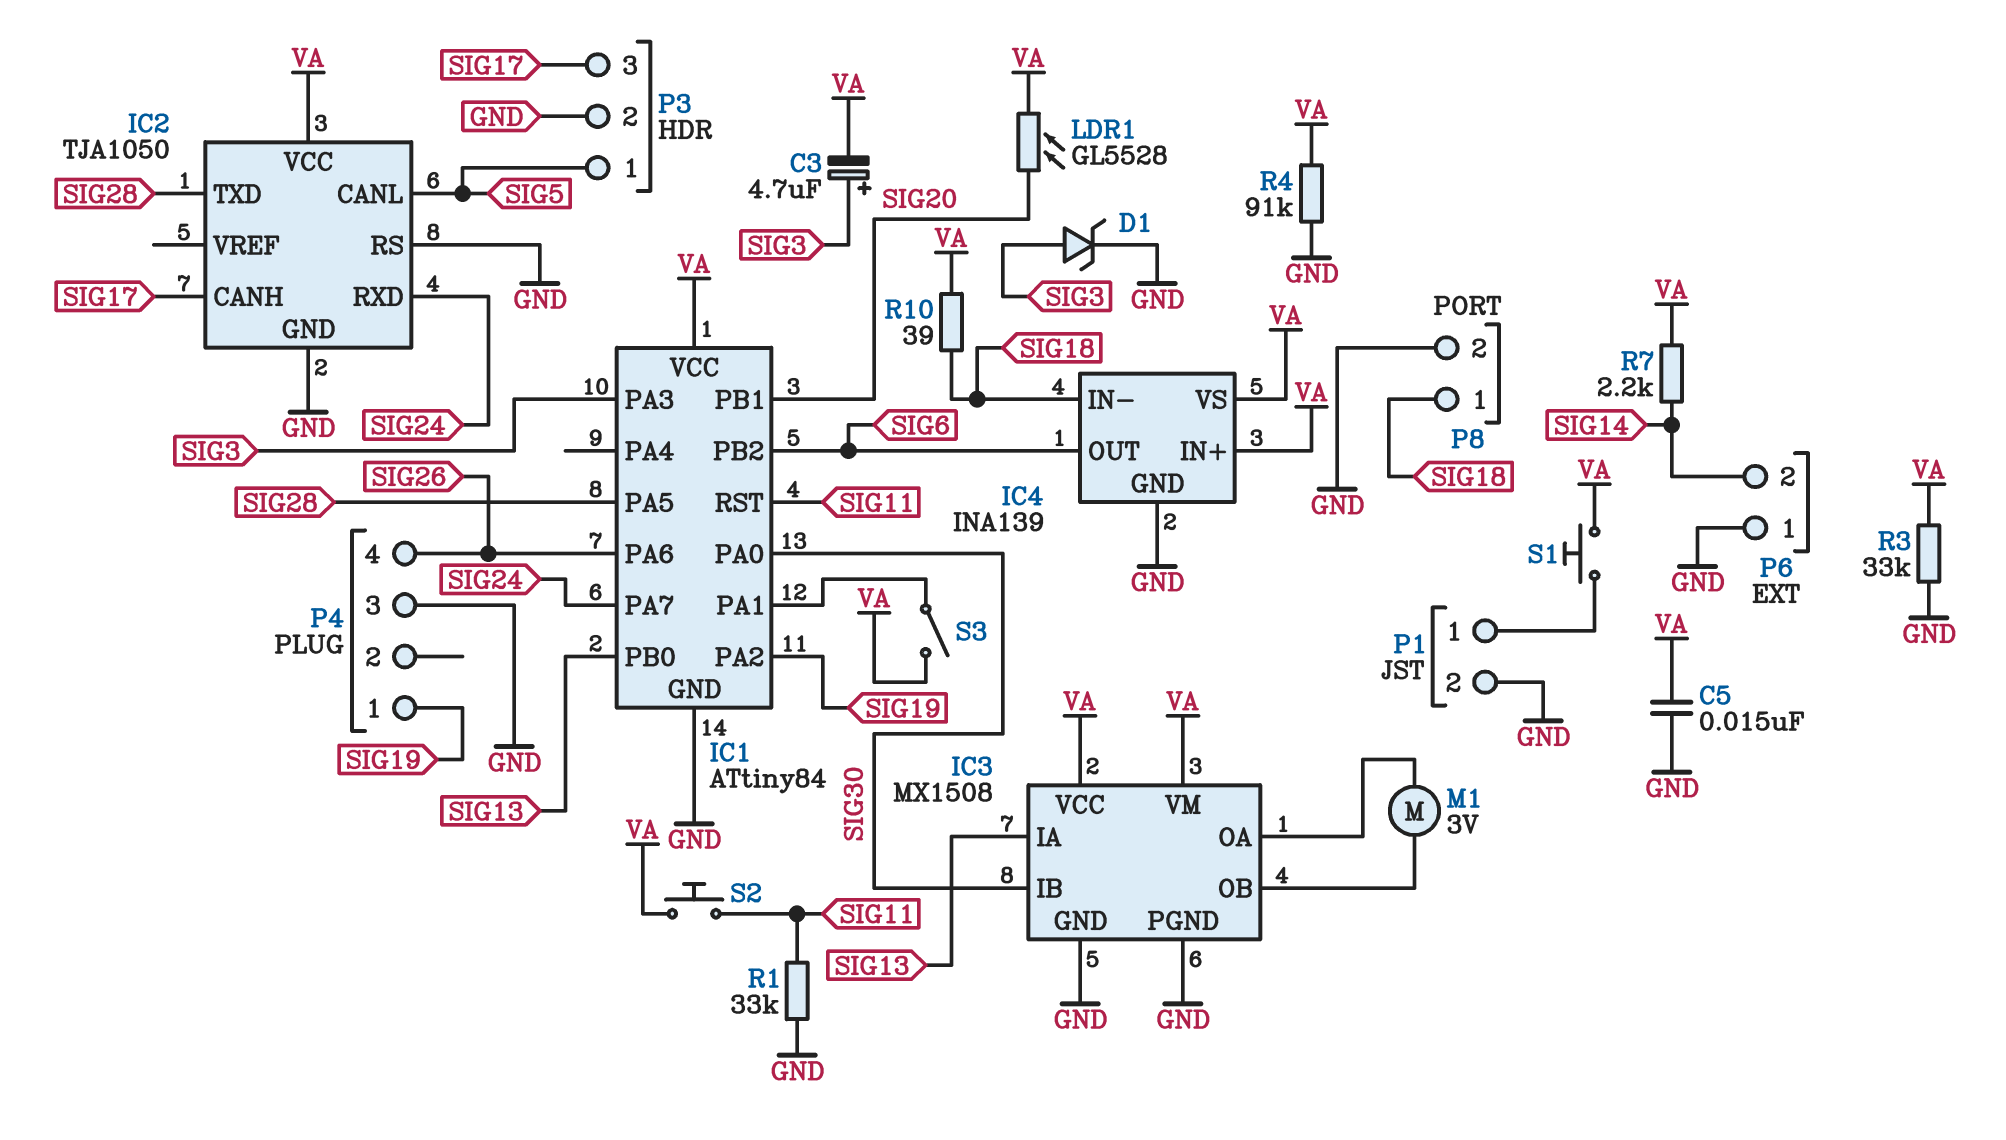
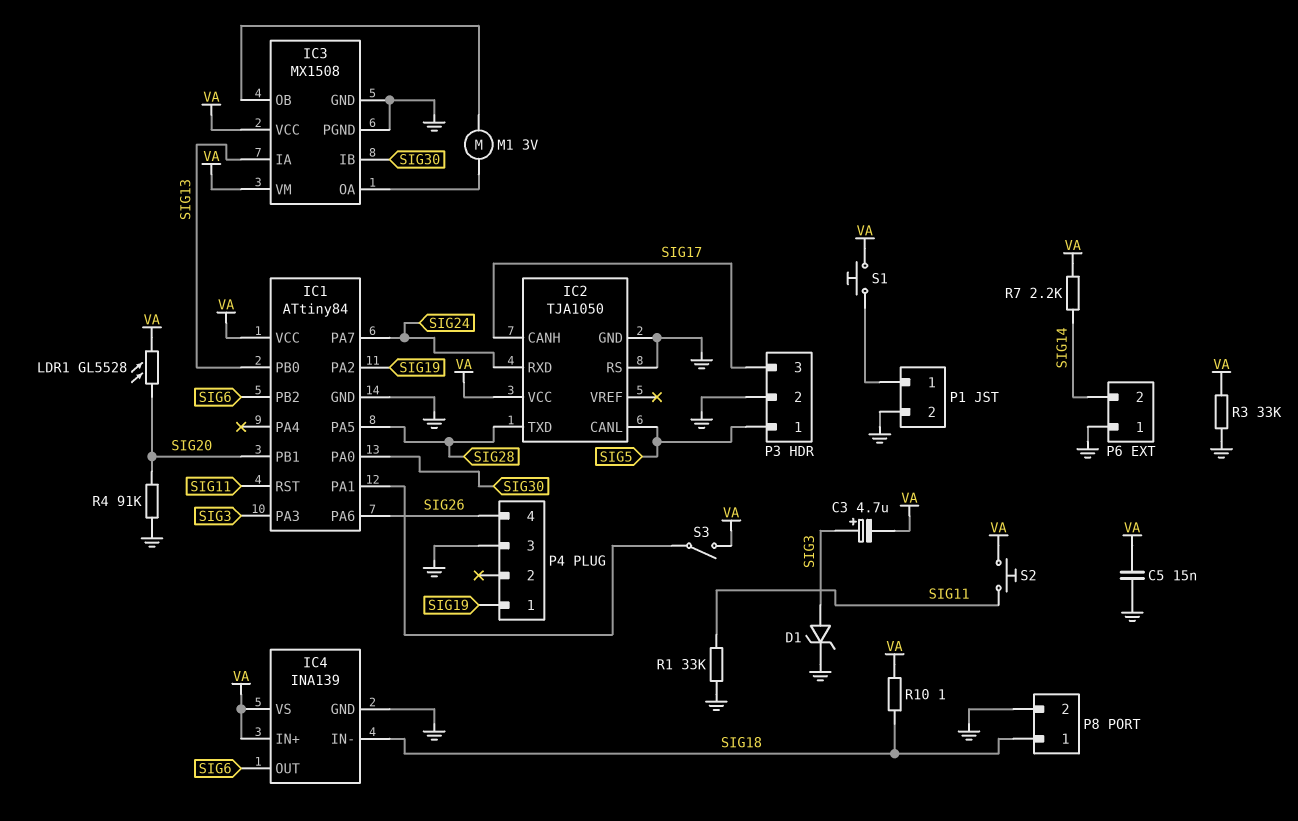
R4: 91k (GND, VA) -> 91k (GND, SIG20)
R10: 39 (SIG18, VA) -> 1 (SIG18, VA)

